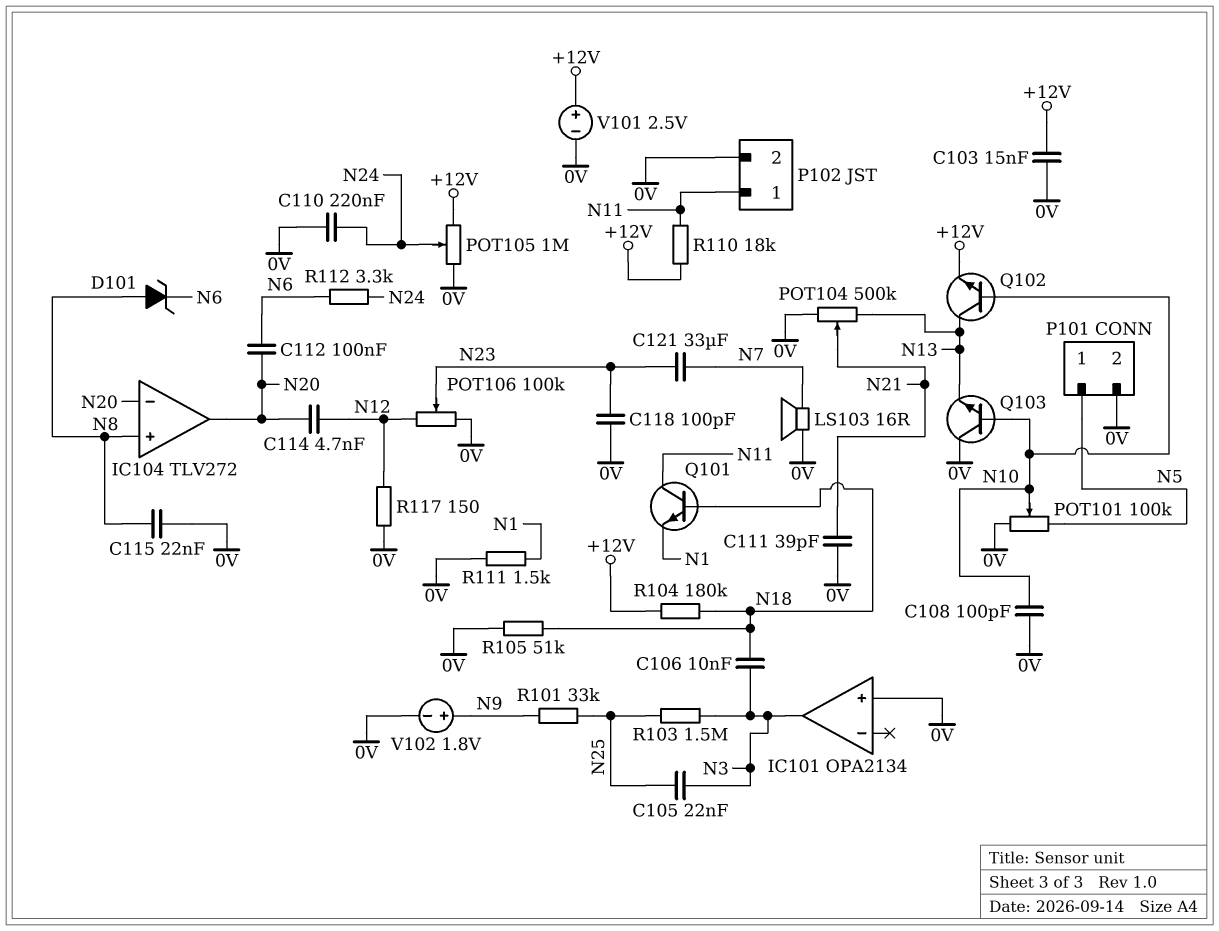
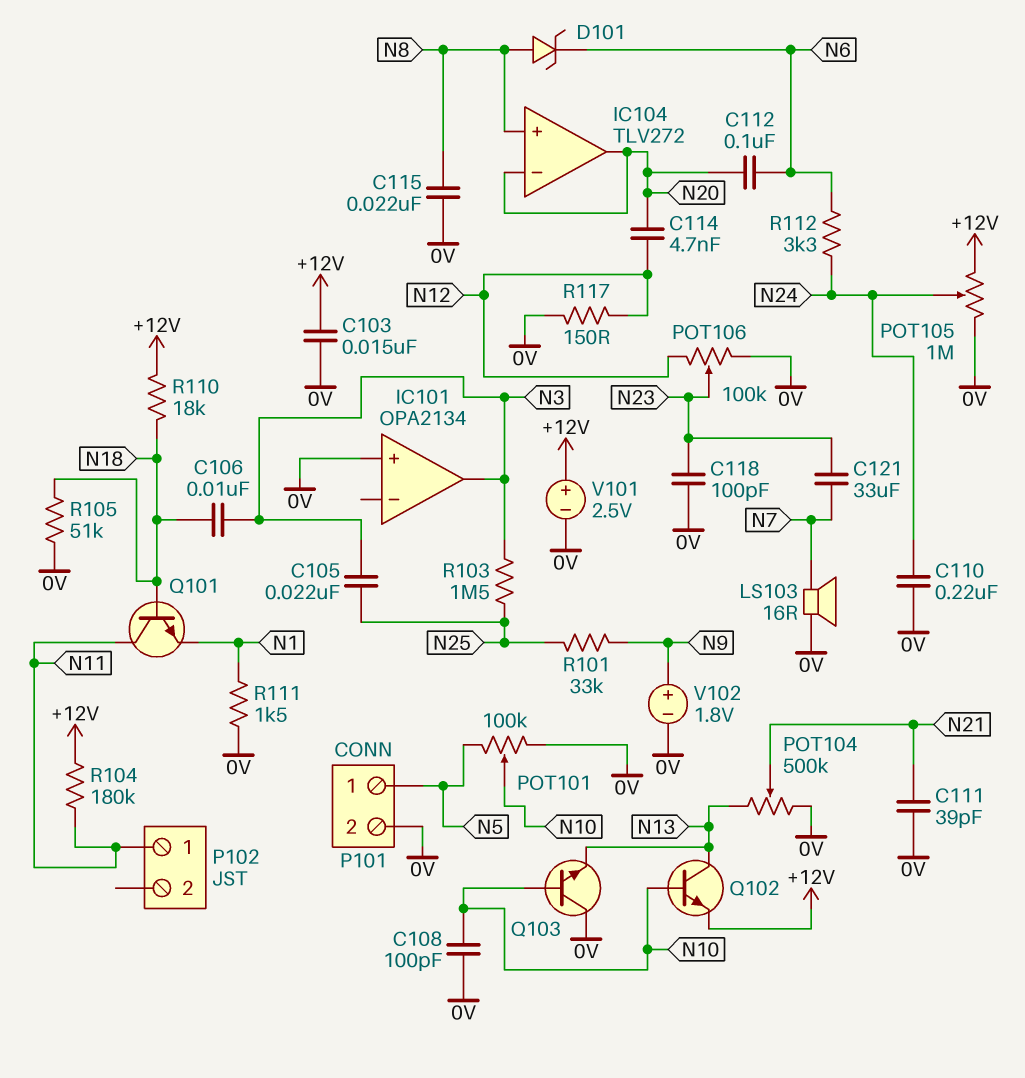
P102 pin 2: 0V -> none
R104: 180k (+12V, N18) -> 180k (+12V, N11)
R110: 18k (+12V, N11) -> 18k (+12V, N18)

